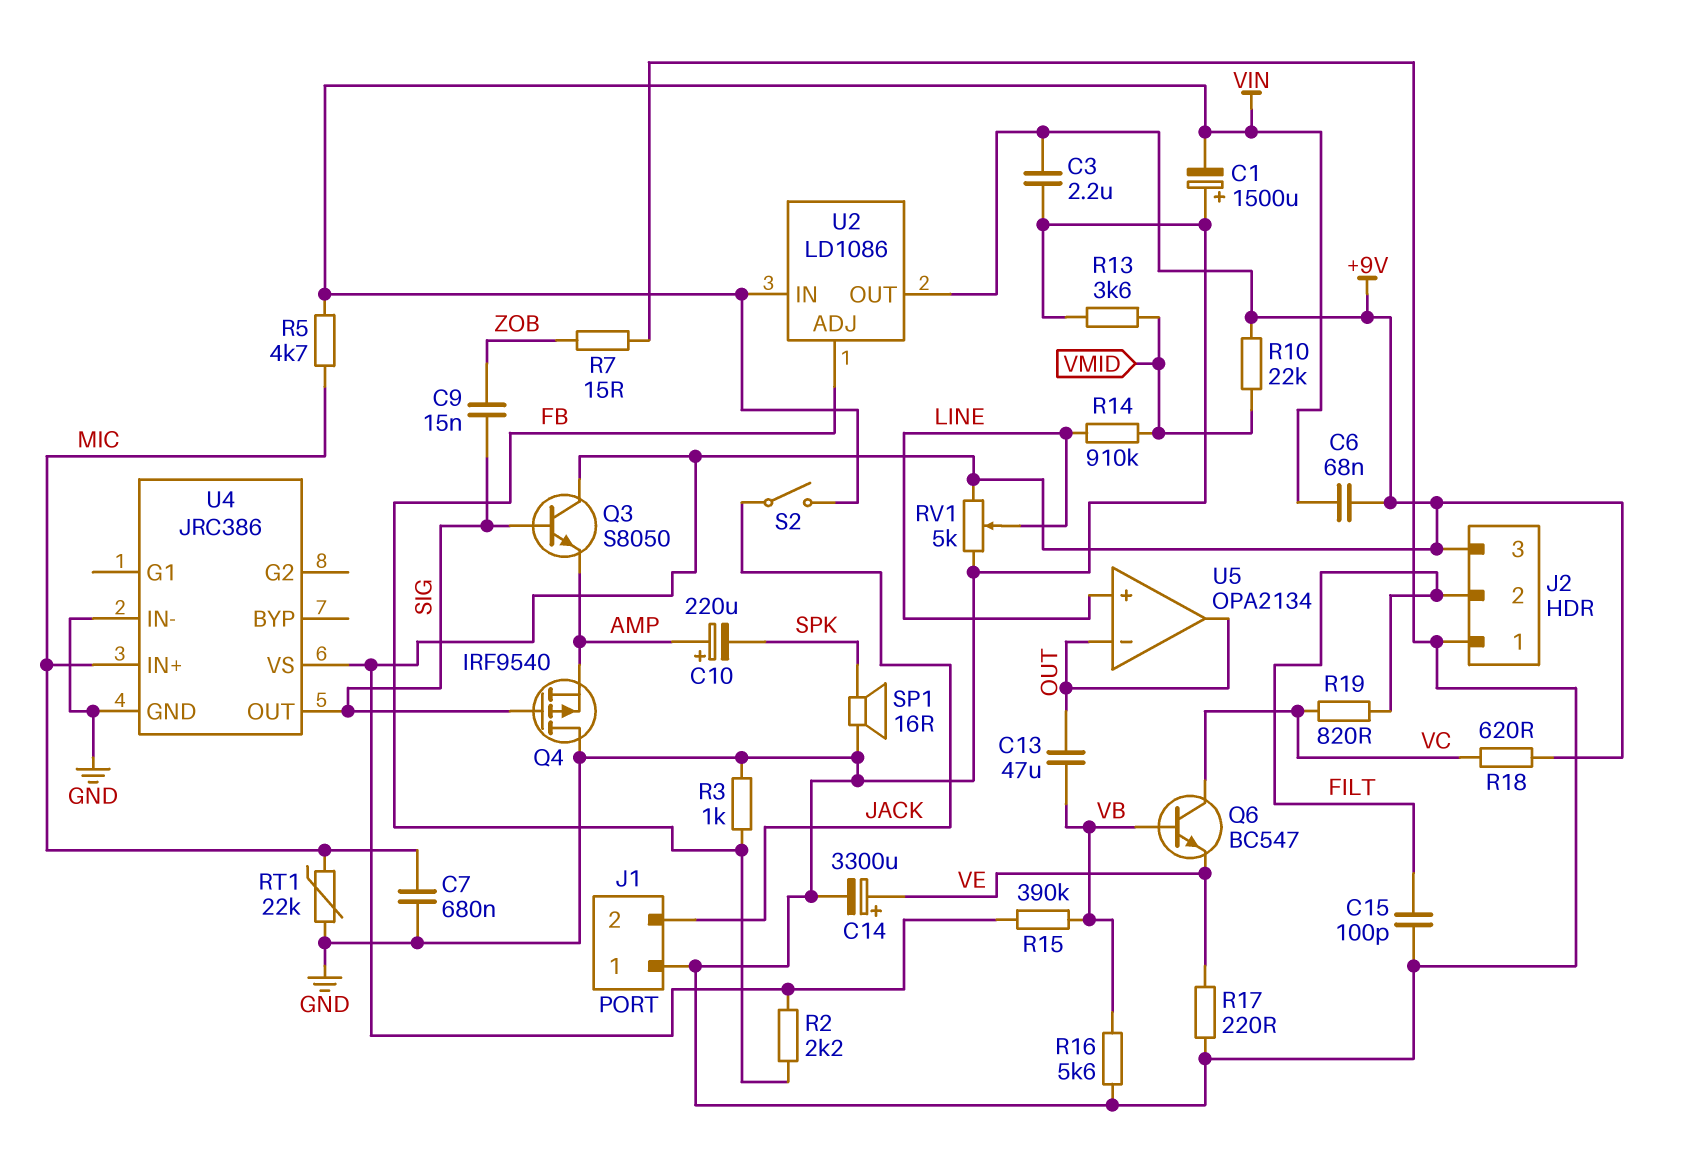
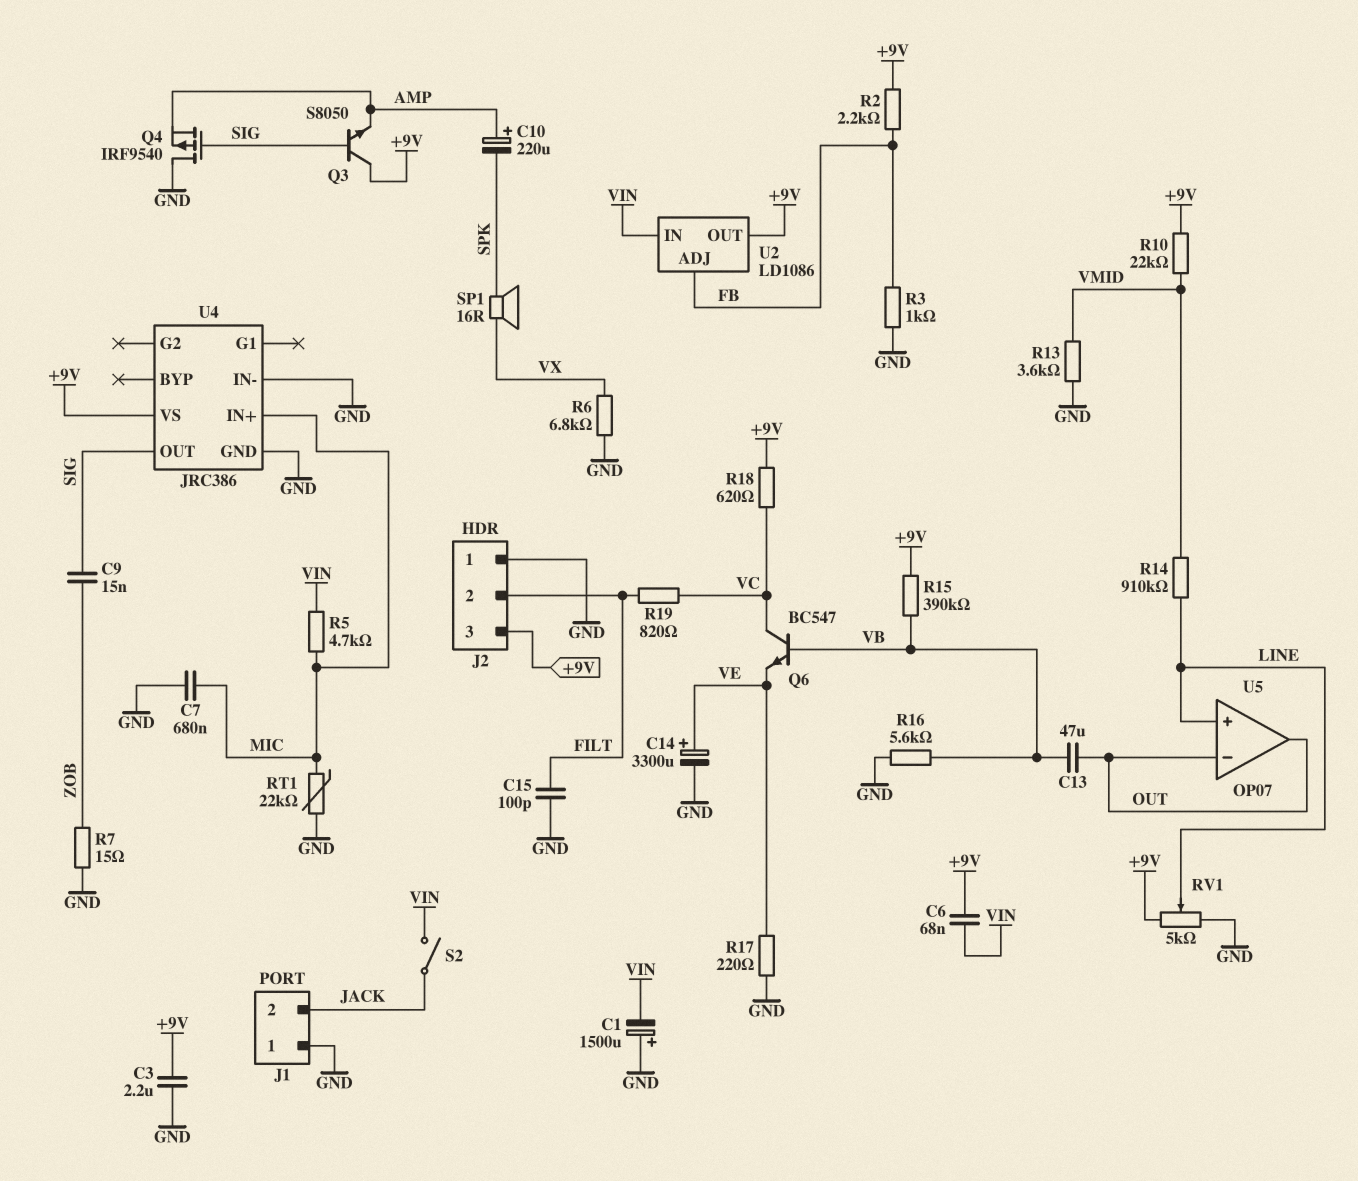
R6: none -> 6.8k (GND, VX)
SP1: speaker 16R (GND, SPK) -> speaker 16R (SPK, VX)
U5: OPA2134 -> OP07

